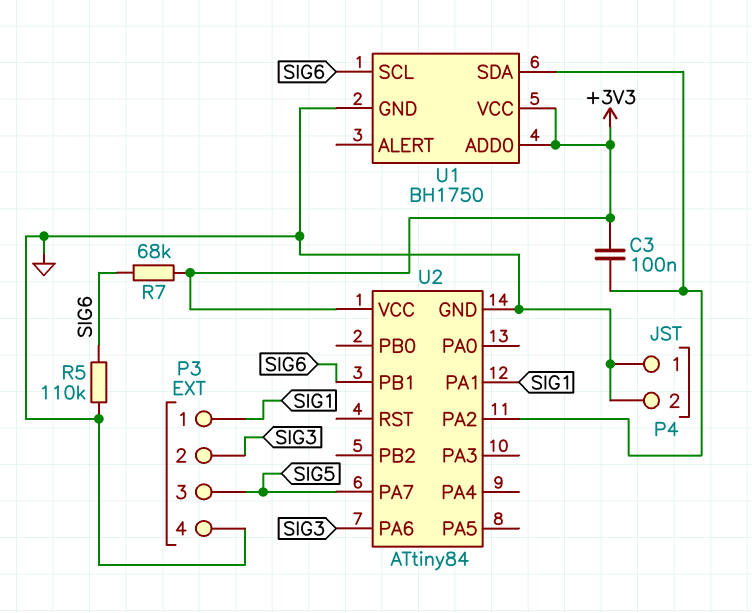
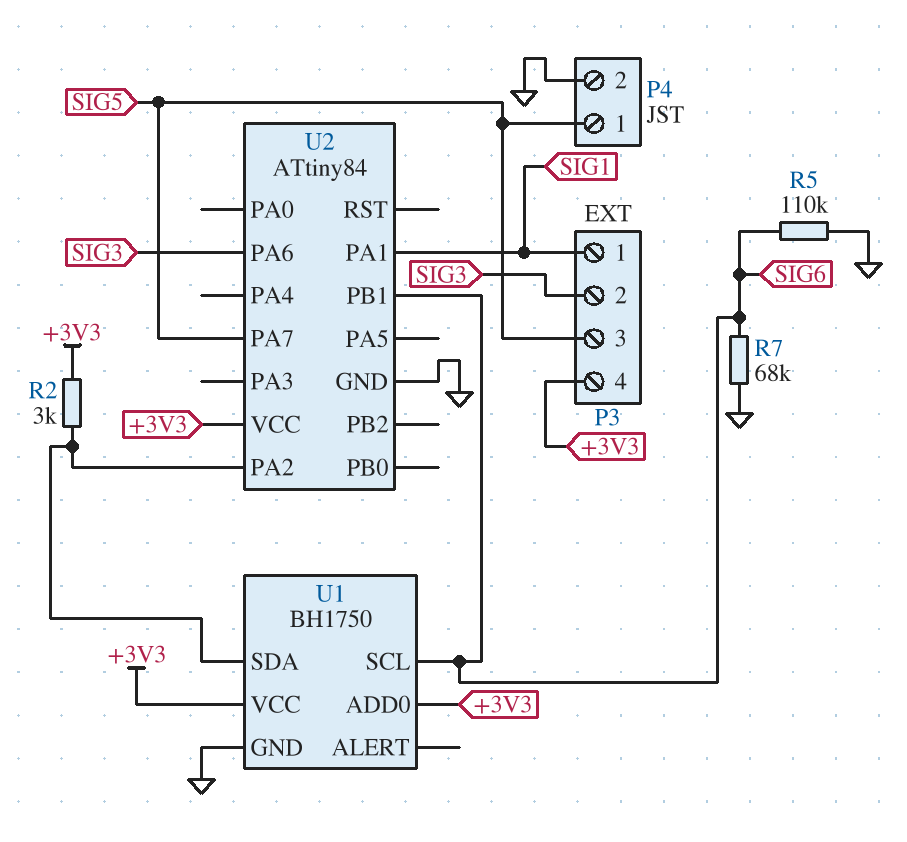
C3: 100nF (+3V3, U1/SDA) -> none
P3 pin 4: GND -> +3V3
P4 pin 1: GND -> SIG5
R2: none -> 3k (+3V3, U1/SDA)
R7: 68k (+3V3, SIG6) -> 68k (GND, SIG6)

